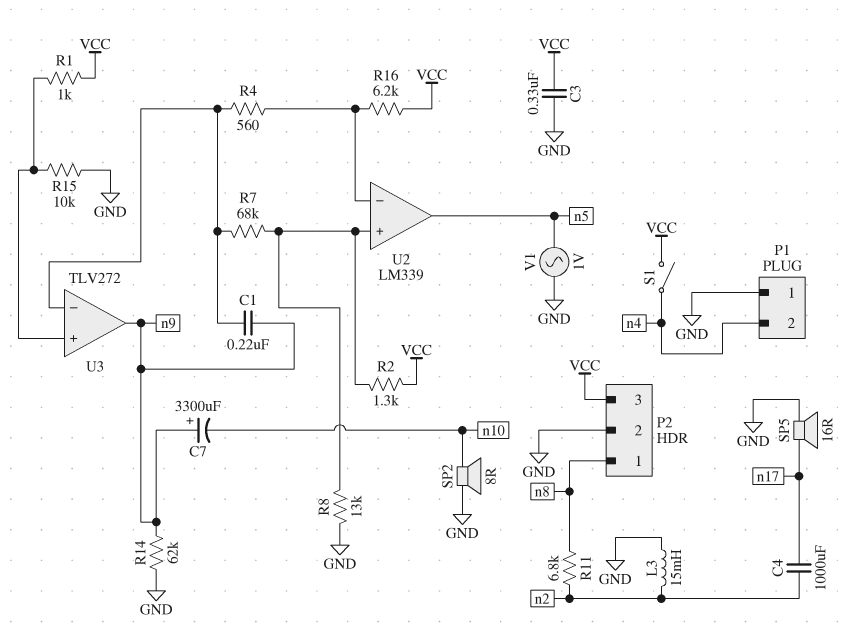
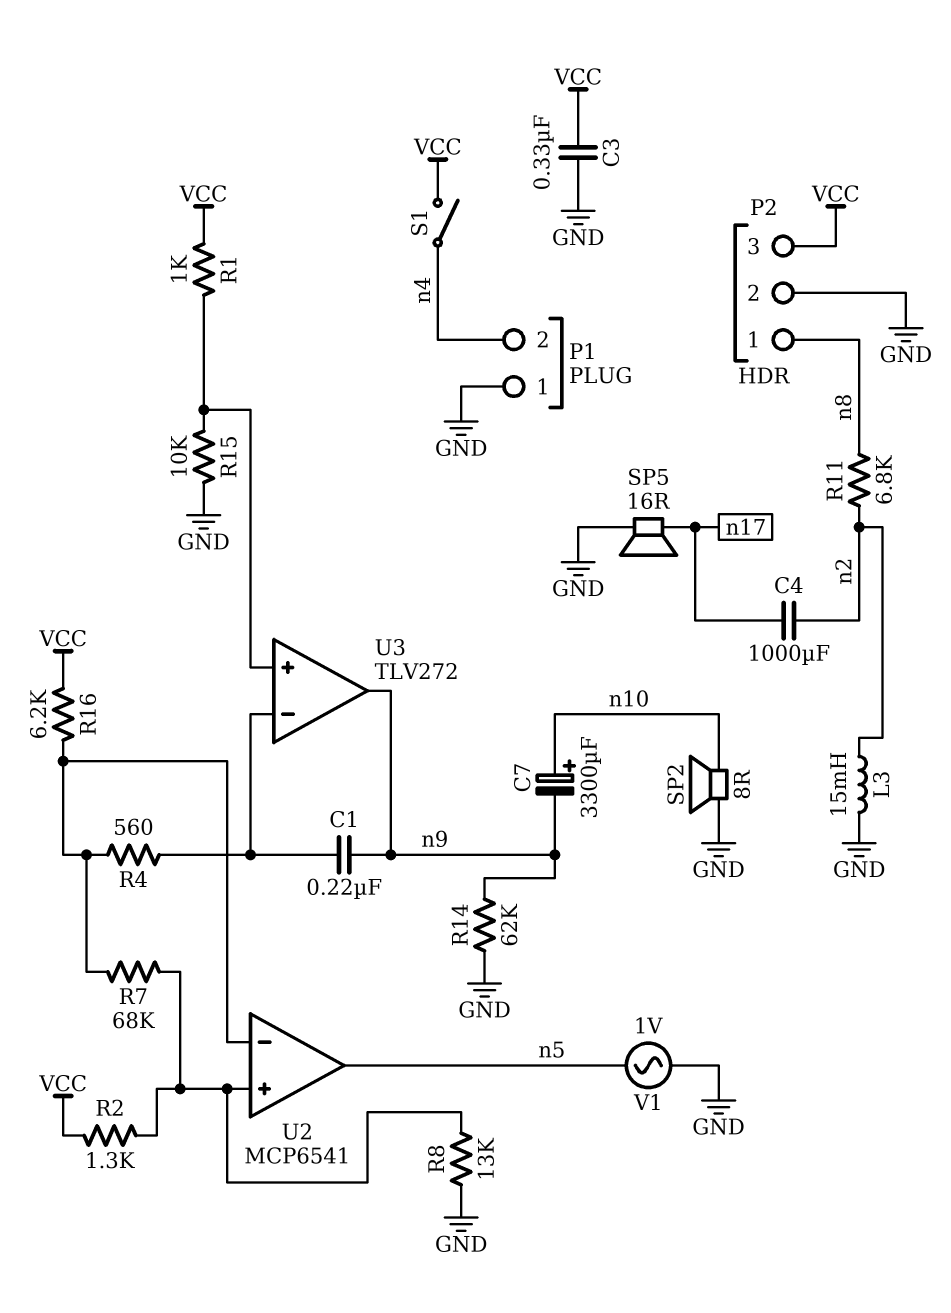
C7: 3300uF (plus n9, minus n10) -> 3300uF (plus n10, minus n9)
R7: 68k (U2/in+, U3/in-) -> 68k (U2/in+, U2/in-)
U2: LM339 -> MCP6541

